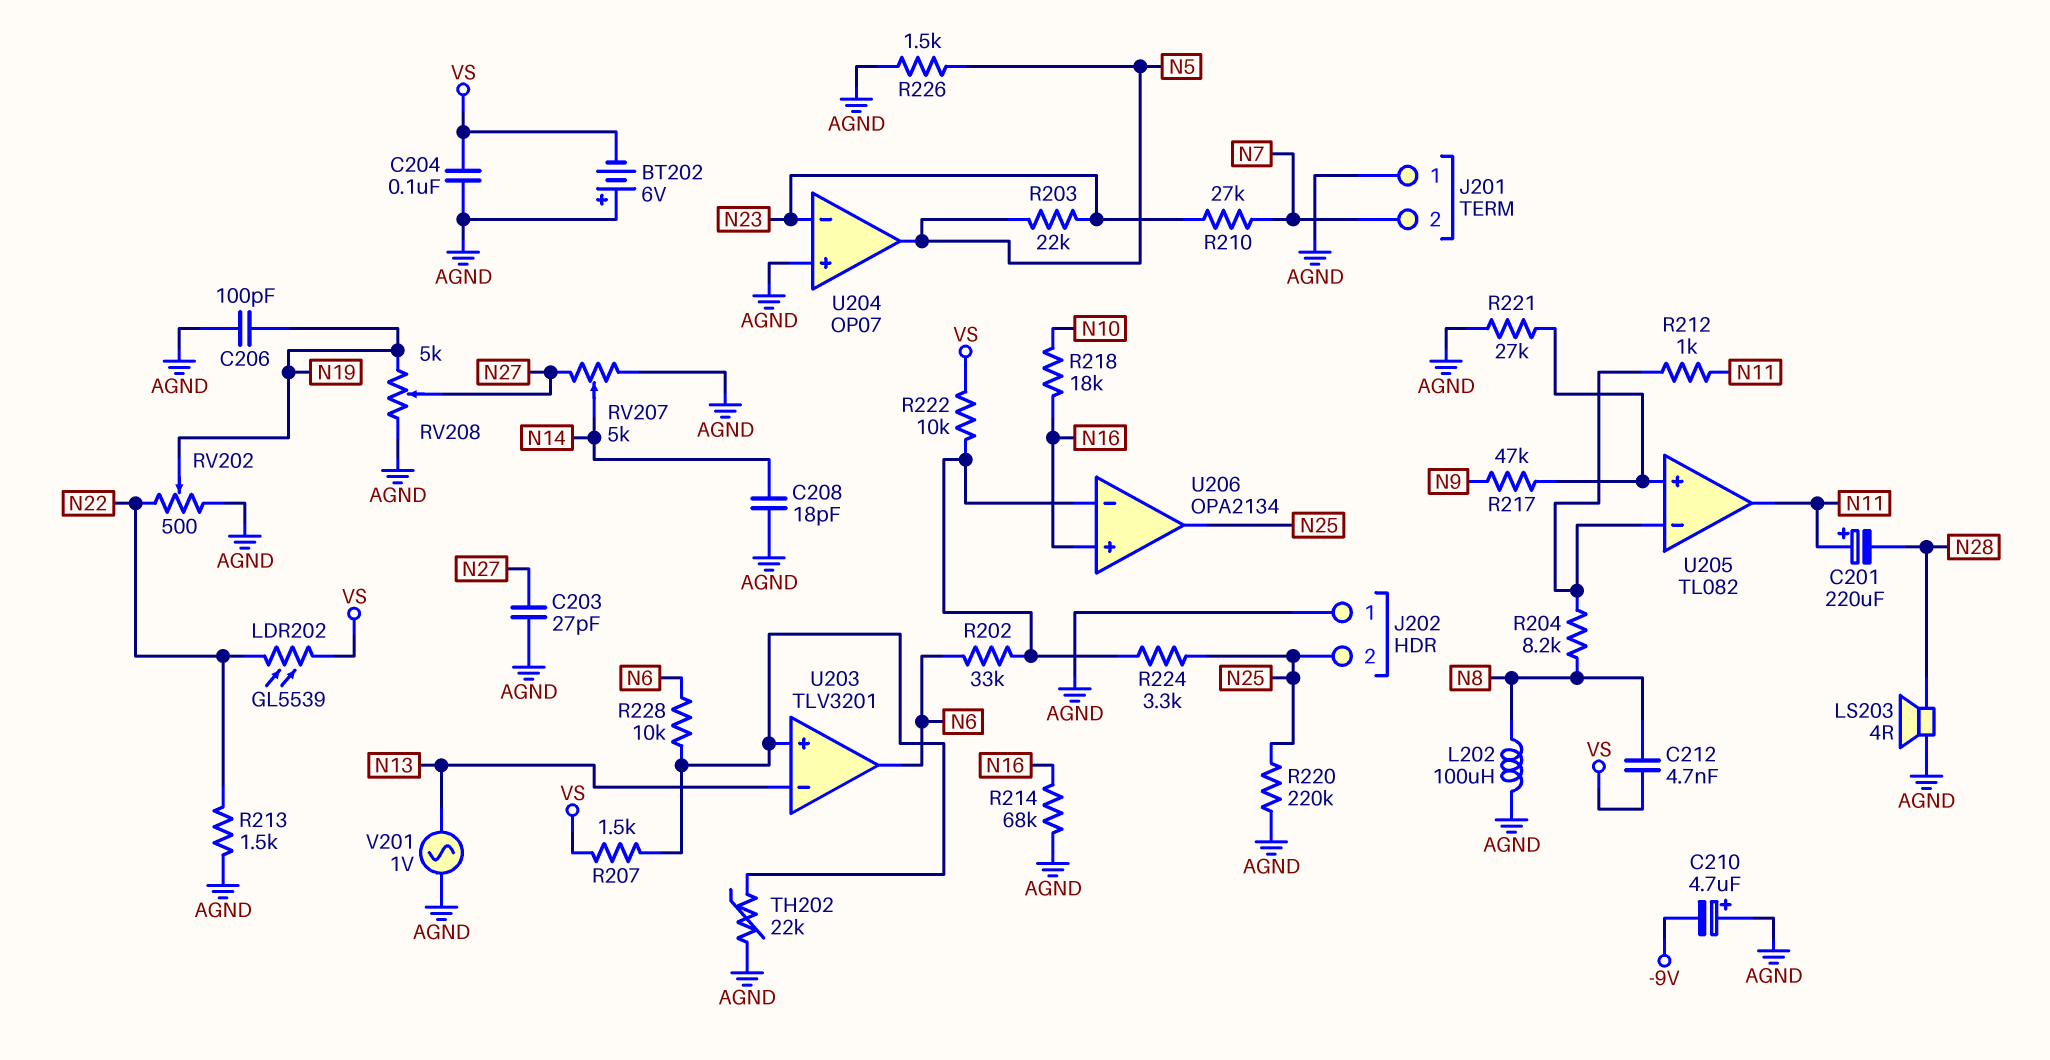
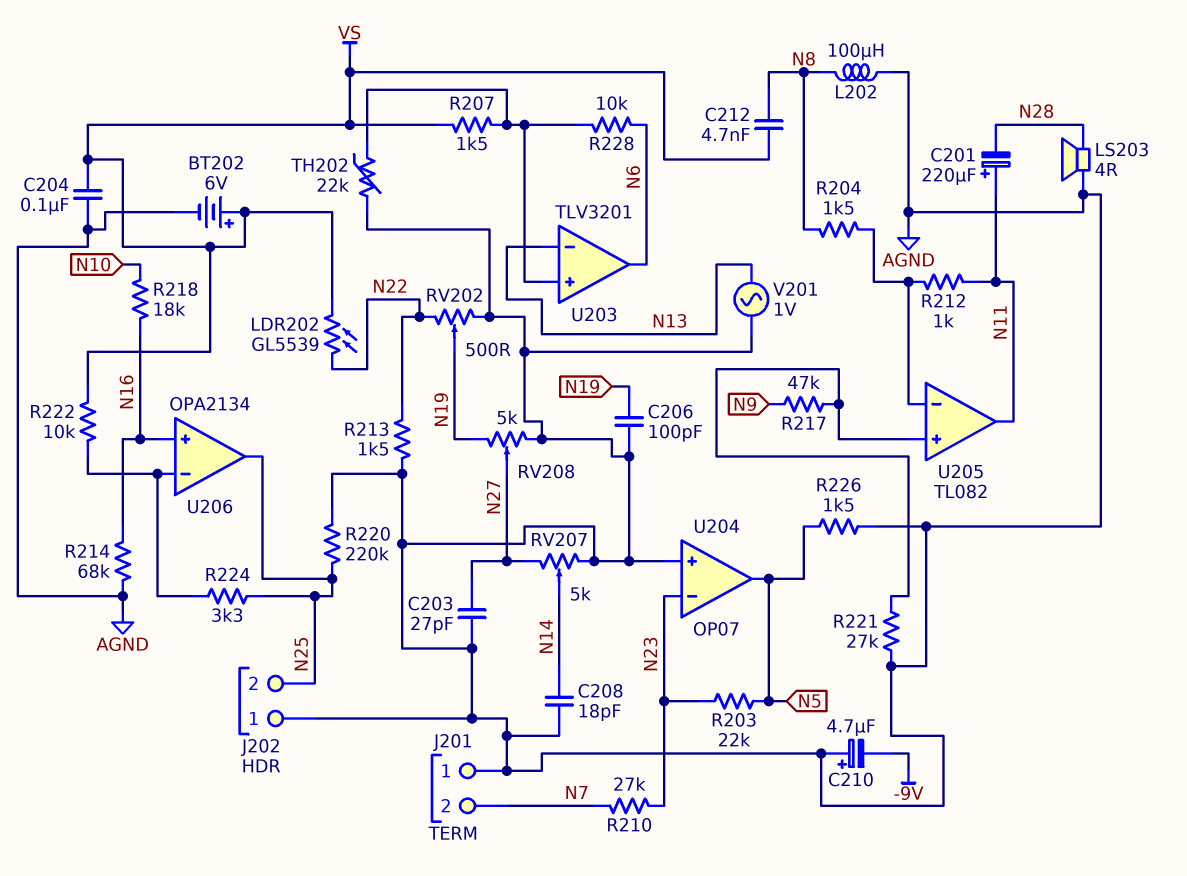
BT202: 6V (plus AGND, minus VS) -> 6V (plus VS, minus AGND)
R202: 33k (N6, U206/in-) -> none
R204: 8.2k (N8, U205/in-) -> 1.5k (N8, U205/in-)

